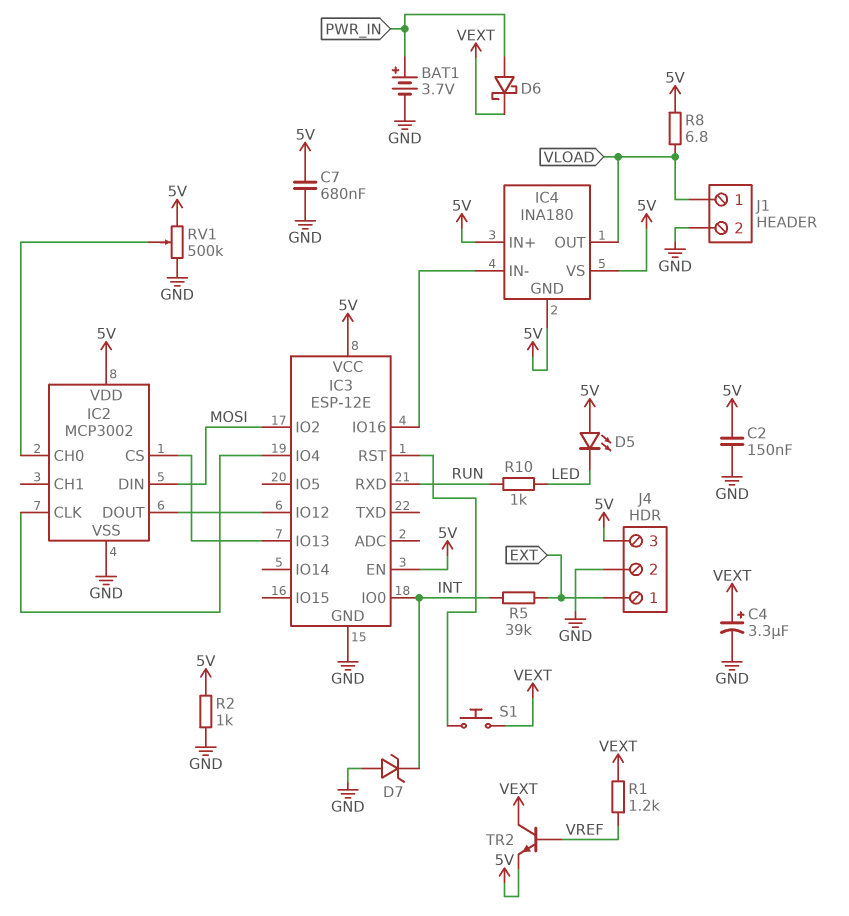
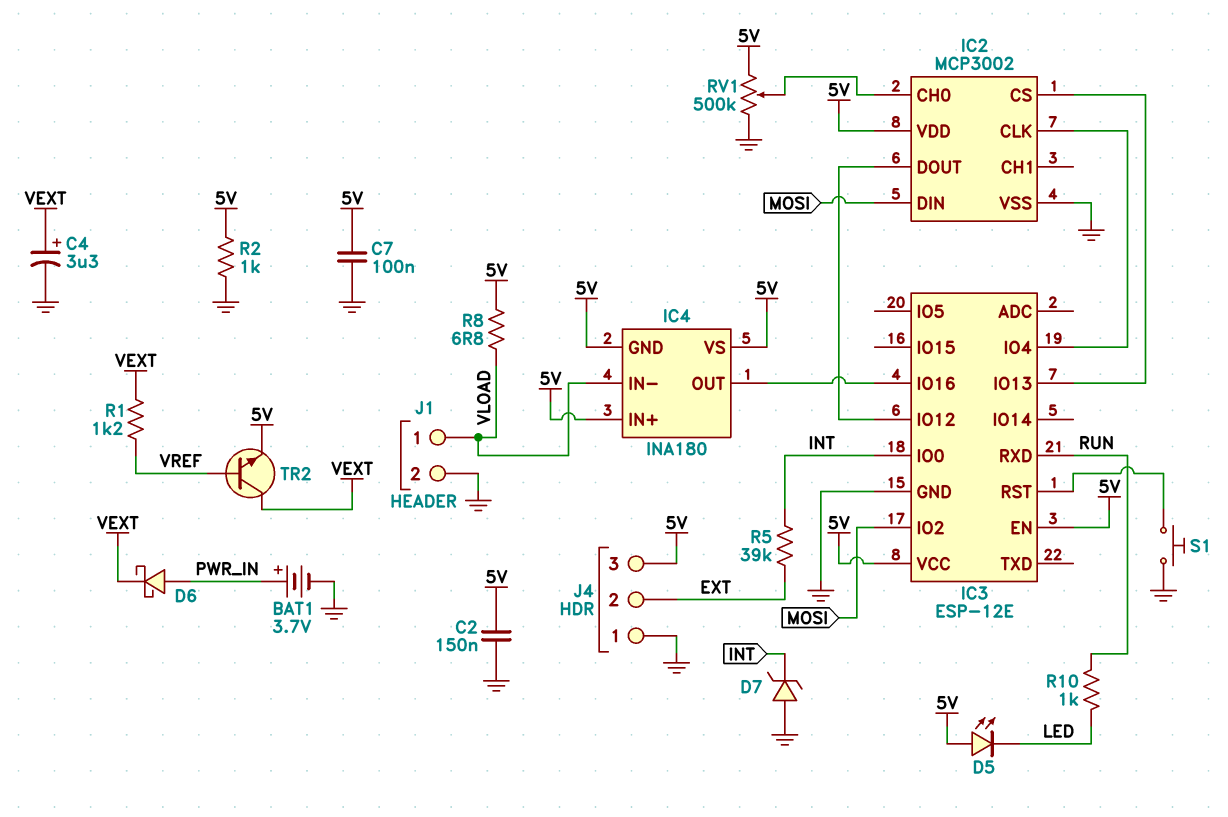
C7: 680nF (5V, GND) -> 100nF (5V, GND)
IC4 pin IN-: IC3/IO16 -> VLOAD
IC4 pin OUT: VLOAD -> IC3/IO16
J4 pin 1: EXT -> GND
J4 pin 2: GND -> EXT
S1: button (IC3/RST, VEXT) -> button (GND, IC3/RST)

